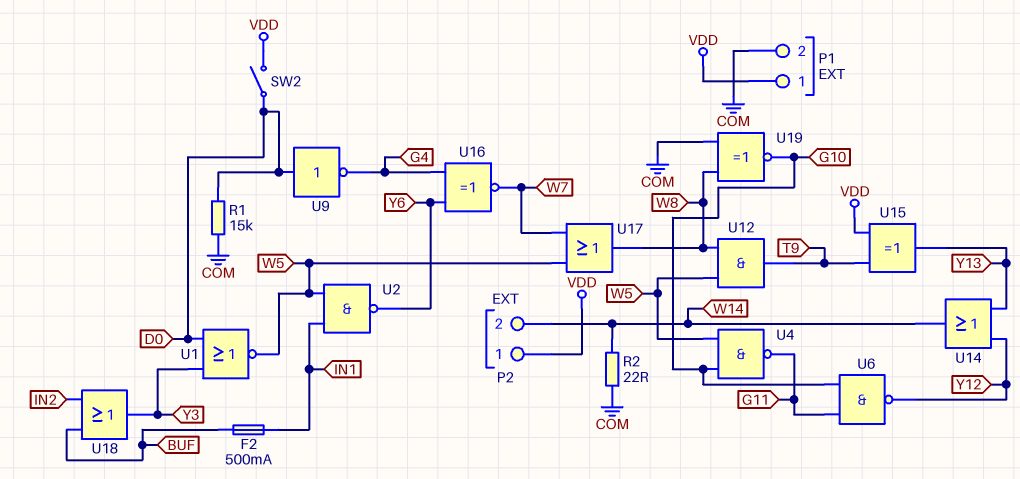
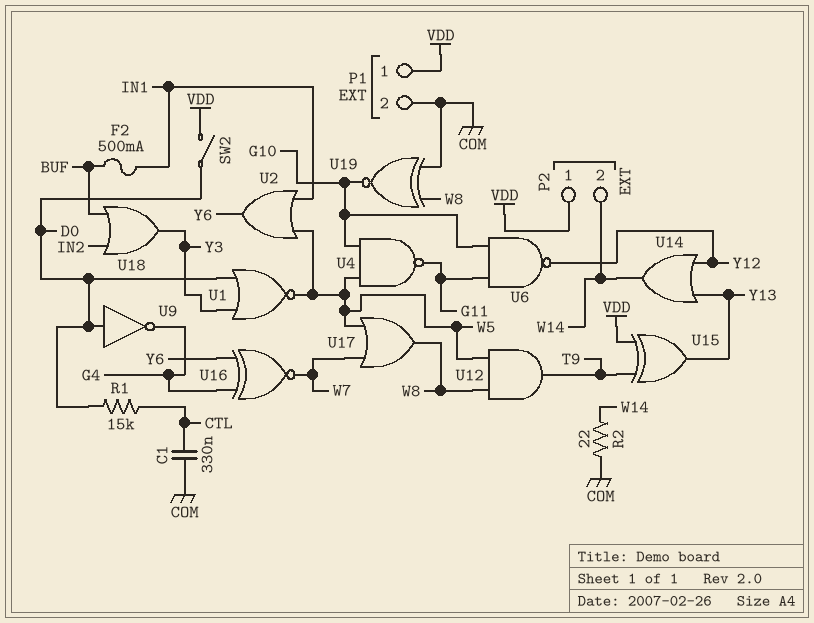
C1: none -> 330nF (COM, CTL)
R1: 15k (COM, D0) -> 15k (CTL, D0)
U2: NAND (in IN1, in W5, out Y6) -> OR (in IN1, in W5, out Y6)

